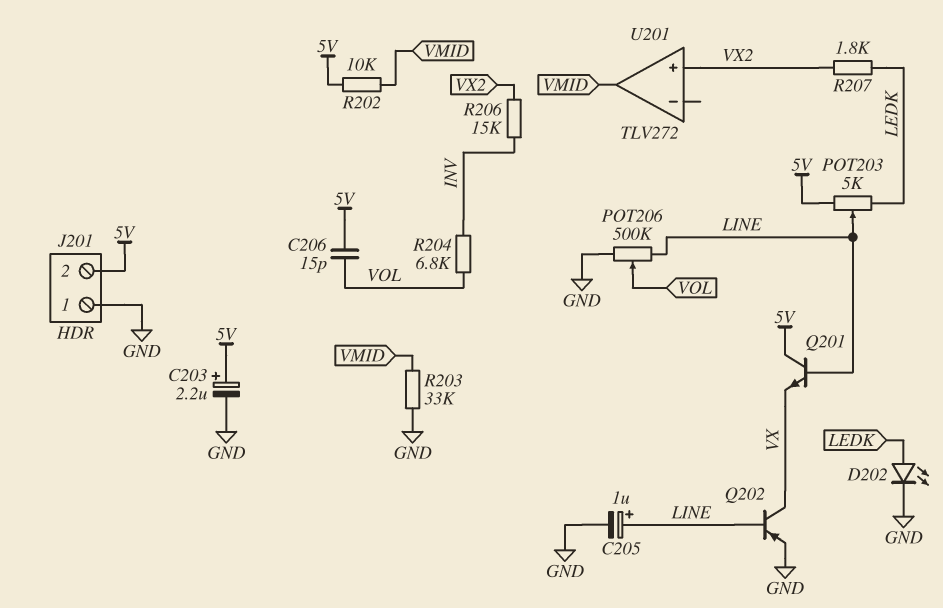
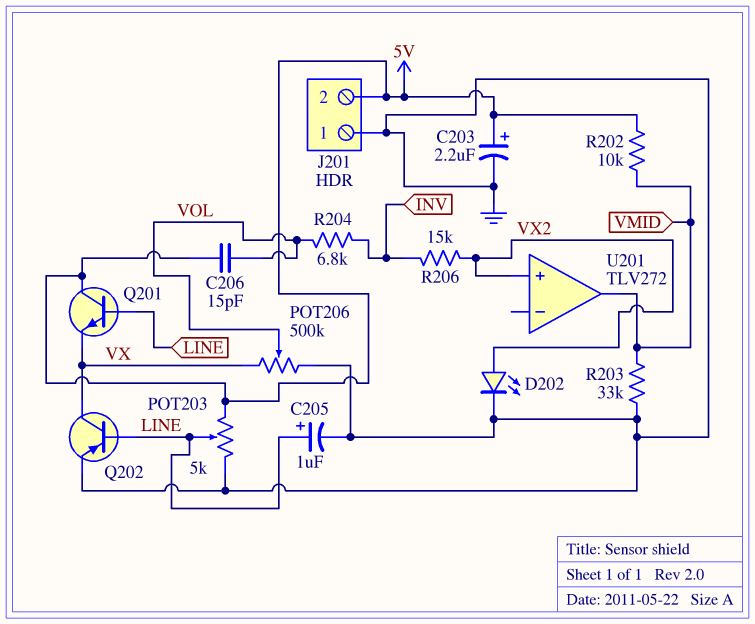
D202: LED (A LEDK, K GND) -> LED (A VX2, K GND)
POT203: 5k (5V, LEDK, wiper LINE) -> 5k (5V, GND, wiper LINE)
POT206: 500k (GND, LINE, wiper VOL) -> 500k (GND, VX, wiper VOL)
R207: 1.8k (LEDK, VX2) -> none

